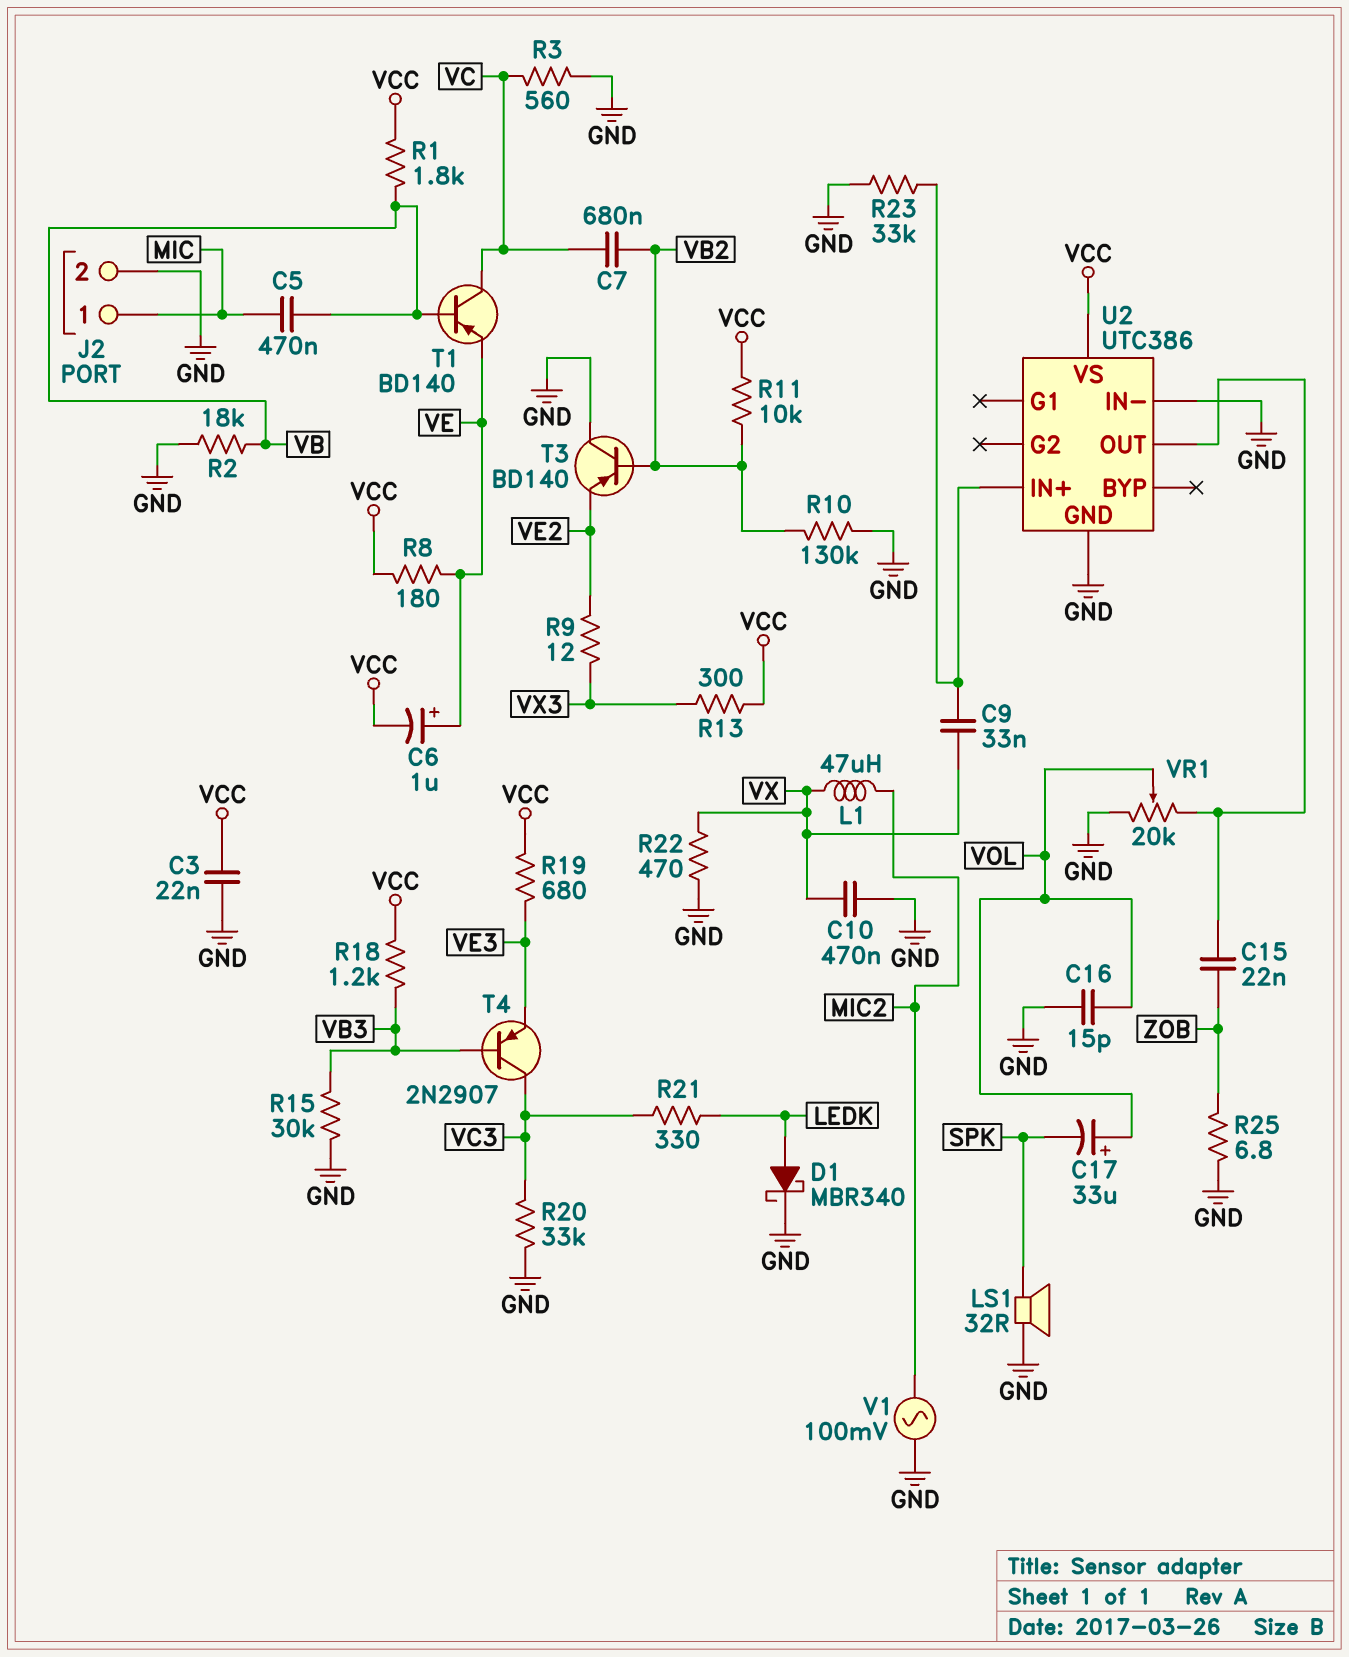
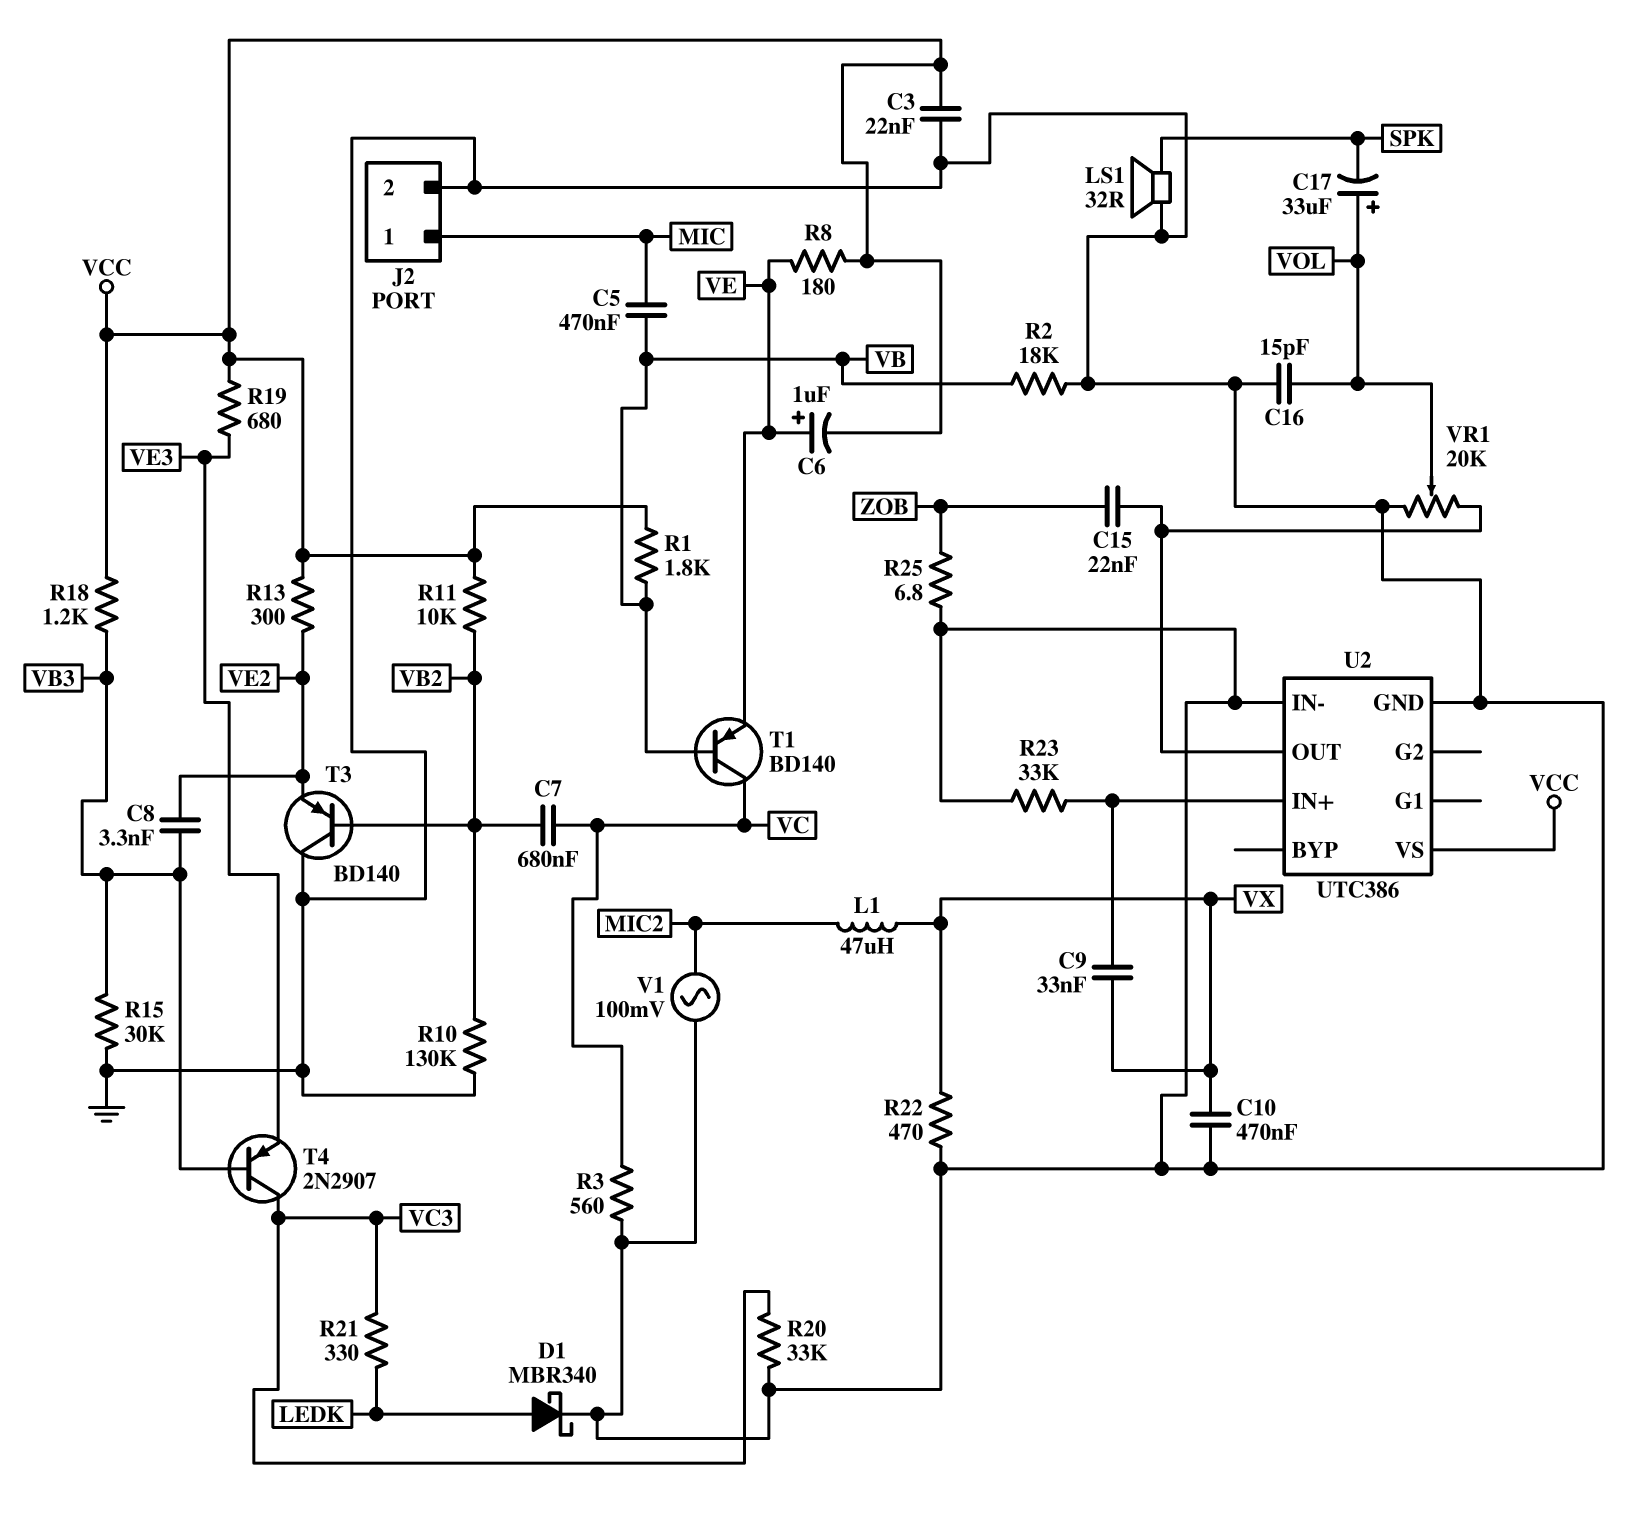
C8: none -> 3.3nF (VB3, VE2)
R9: 12 (VE2, VX3) -> none
R13: 300 (VCC, VX3) -> 300 (VCC, VE2)

